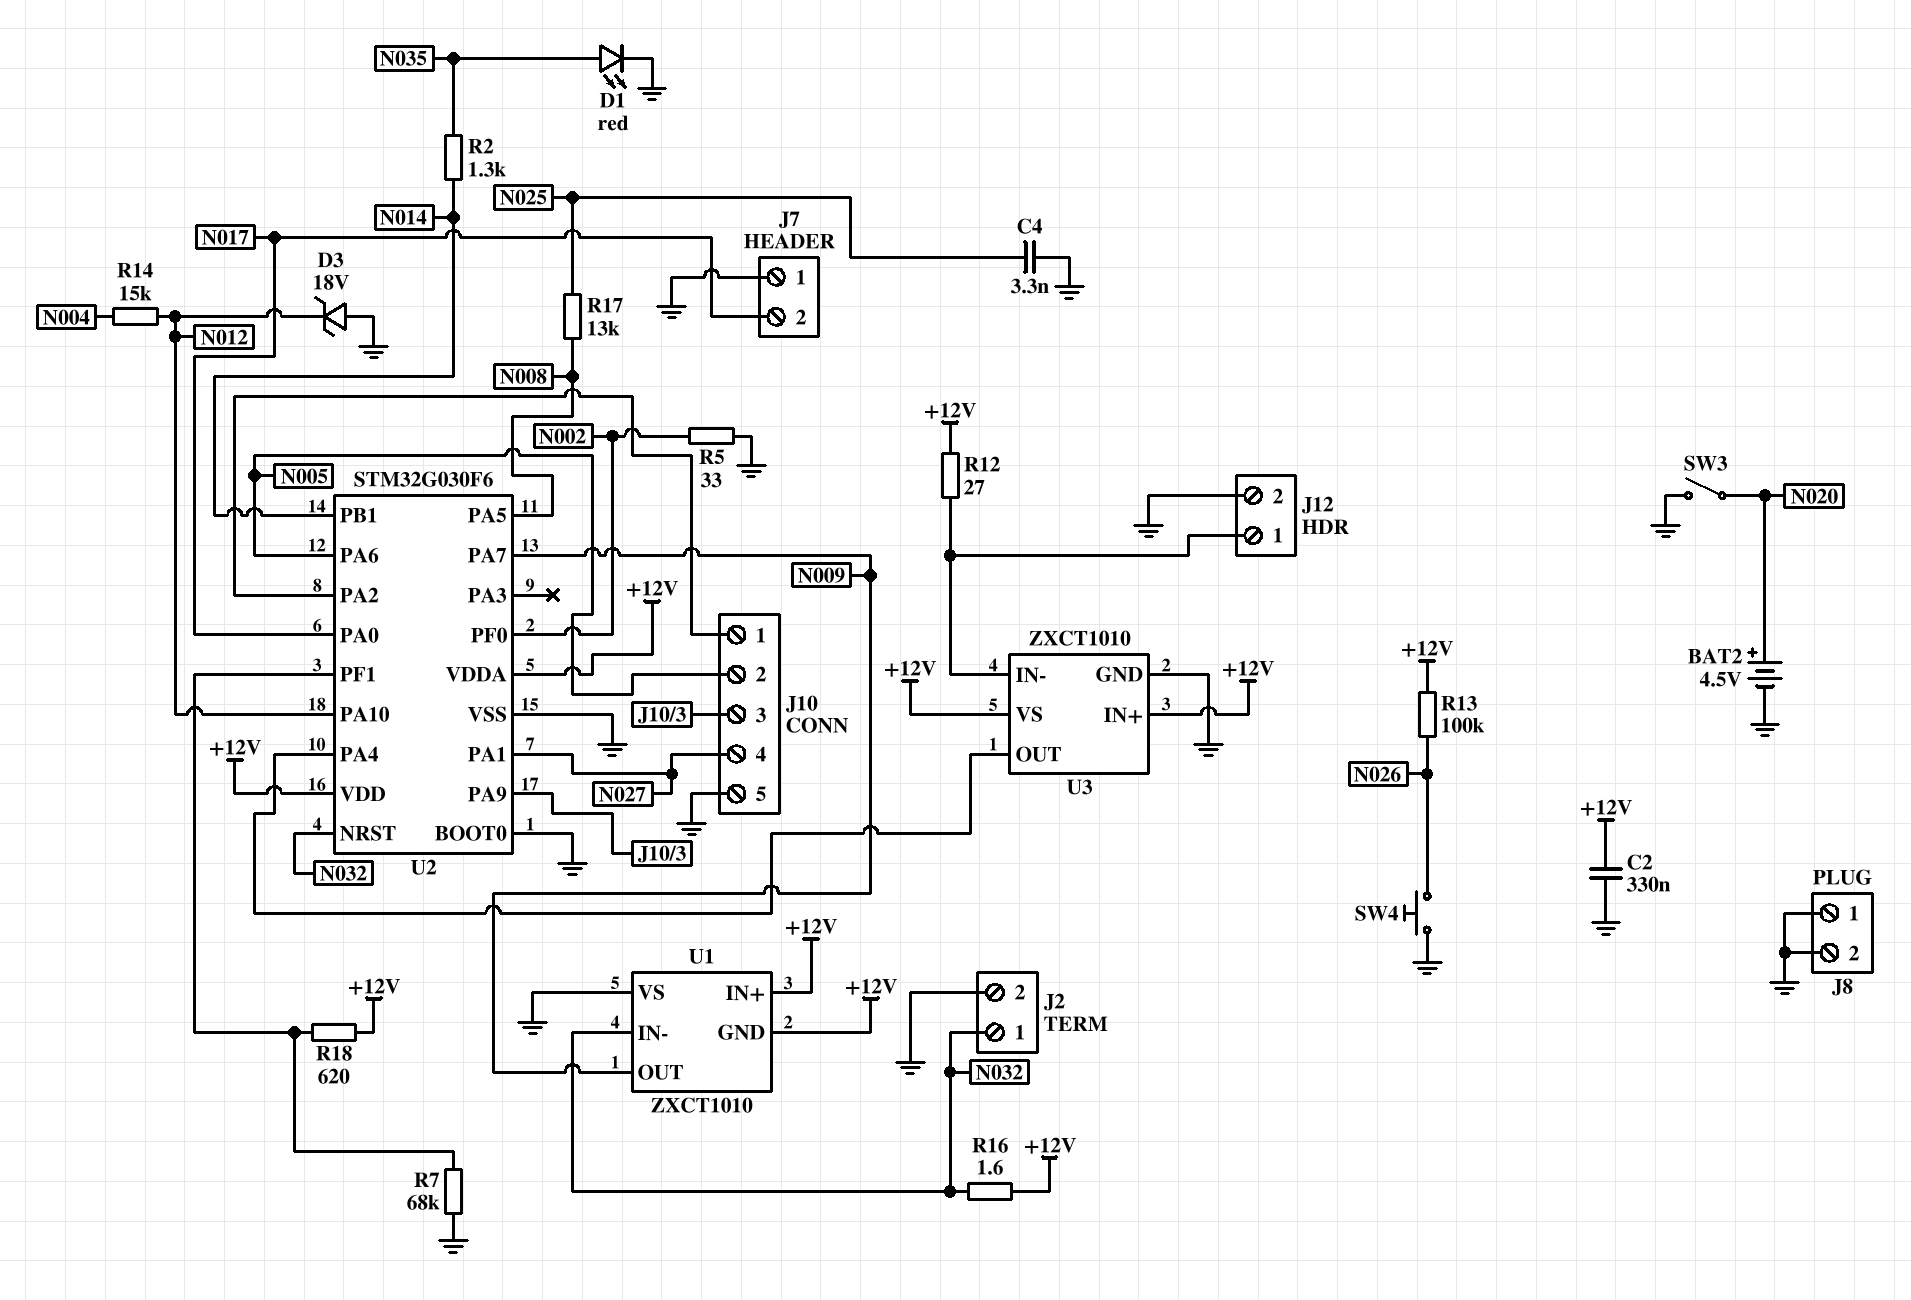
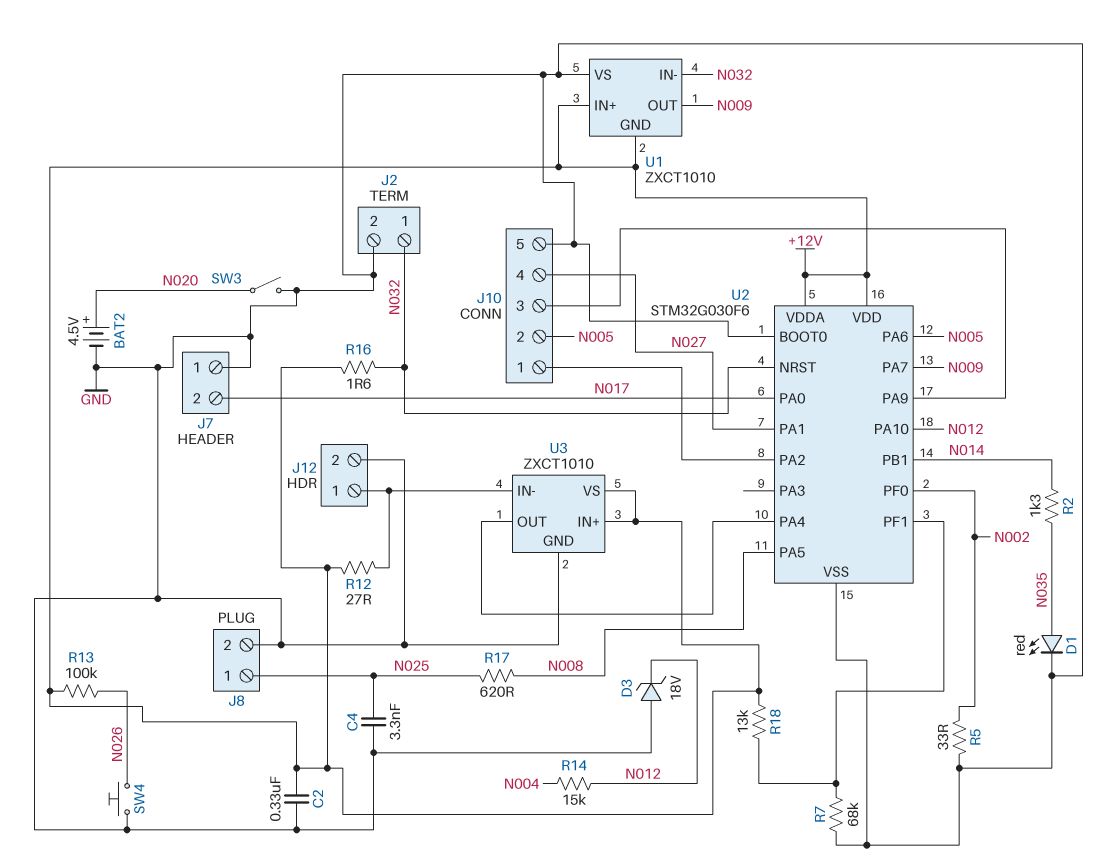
J8 pin 1: GND -> N025
R17: 13k (N008, N025) -> 620 (N008, N025)
R18: 620 (+12V, U2/PF1) -> 13k (+12V, U2/PF1)

